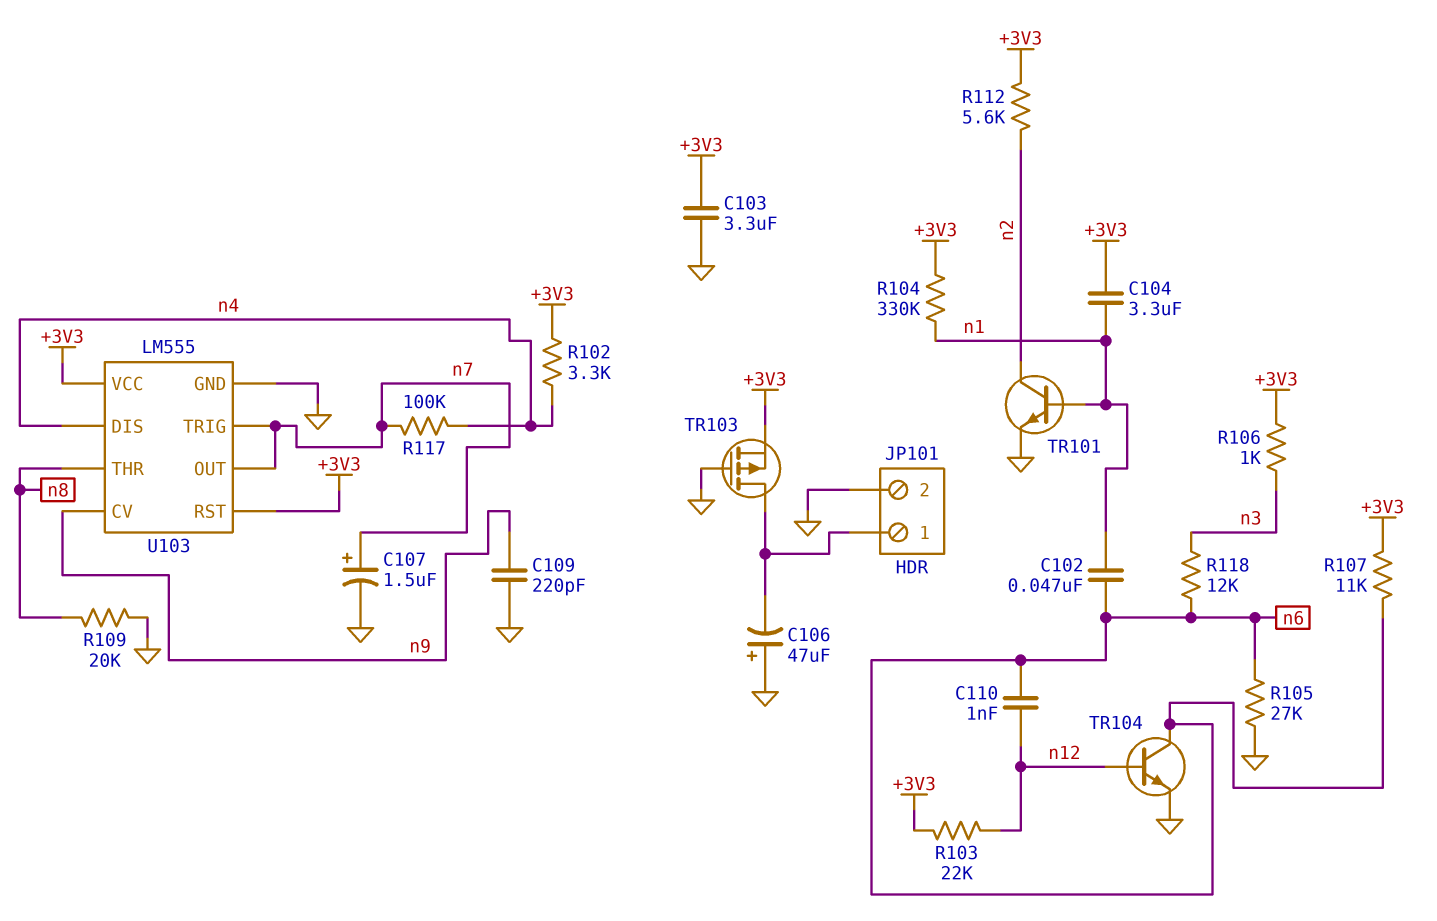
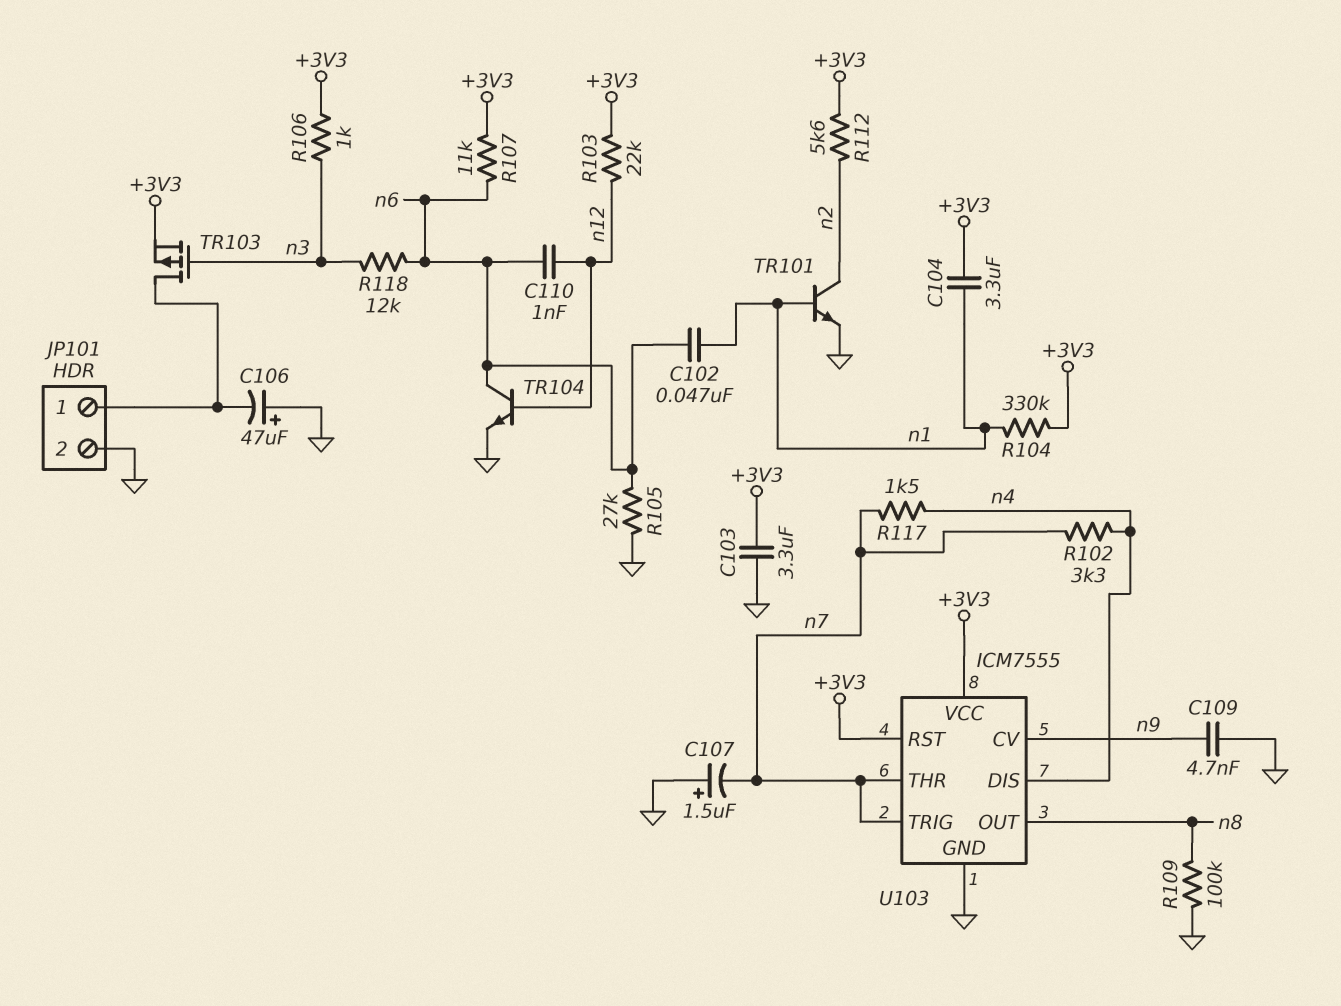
C107: 1.5uF (plus n7, minus GND) -> 1.5uF (plus GND, minus n7)
C109: 220pF (GND, n9) -> 4.7nF (GND, n9)
R102: 3.3k (+3V3, n4) -> 3.3k (n4, n7)
R109: 20k (GND, n8) -> 100k (GND, n8)
R117: 100k (n4, n7) -> 1.5k (n4, n7)
TR103: PMOS (G GND, D JP101/1, S +3V3) -> PMOS (G n3, D JP101/1, S +3V3)
U103: LM555 -> ICM7555
U103 pin OUT: n7 -> n8
U103 pin THR: n8 -> n7

